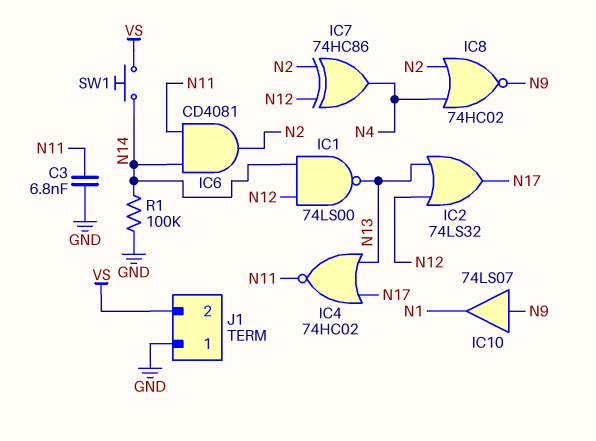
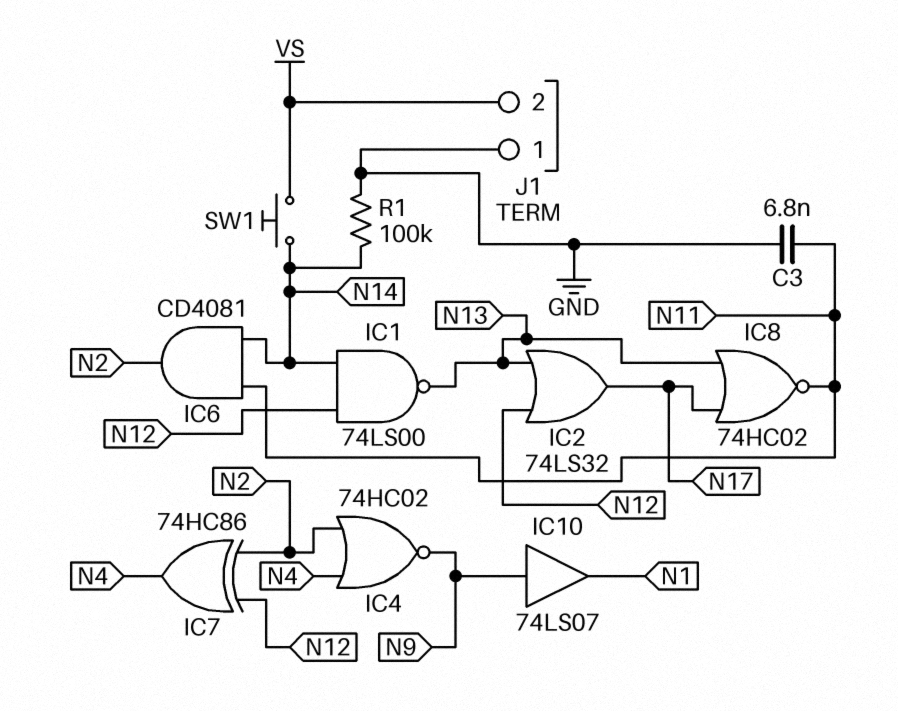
IC4: NOR 74HC02 (in N13, in N17, out N11) -> NOR 74HC02 (in N2, in N4, out N9)
IC8: NOR 74HC02 (in N2, in N4, out N9) -> NOR 74HC02 (in N13, in N17, out N11)

